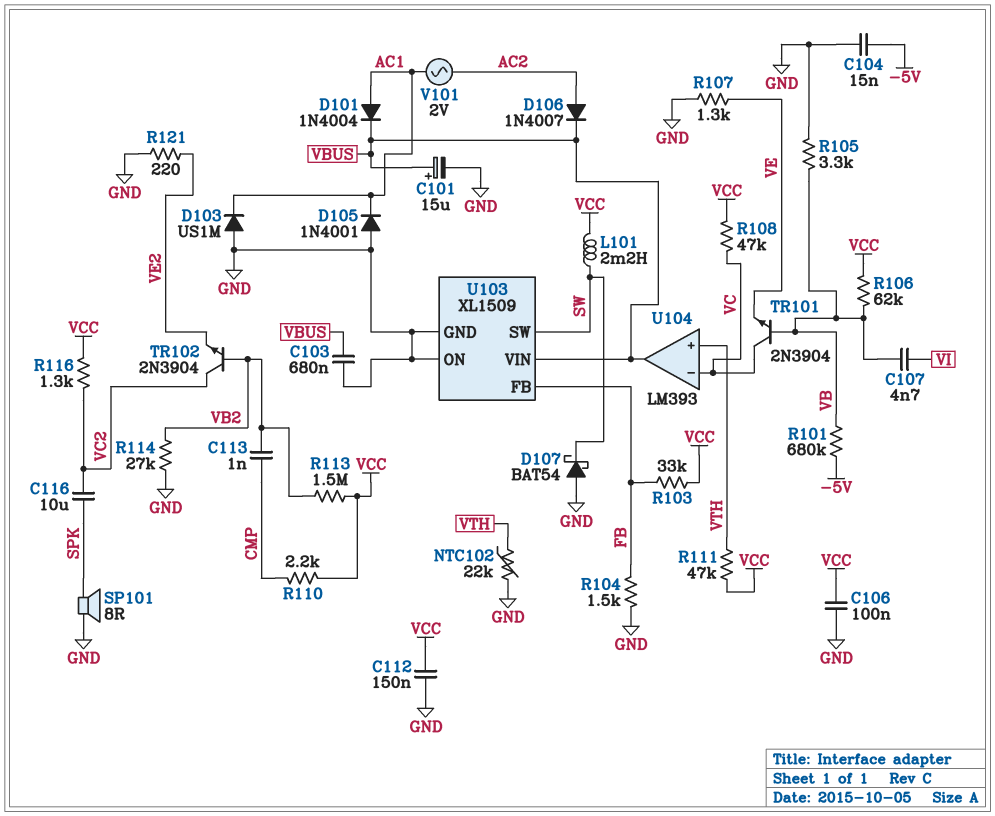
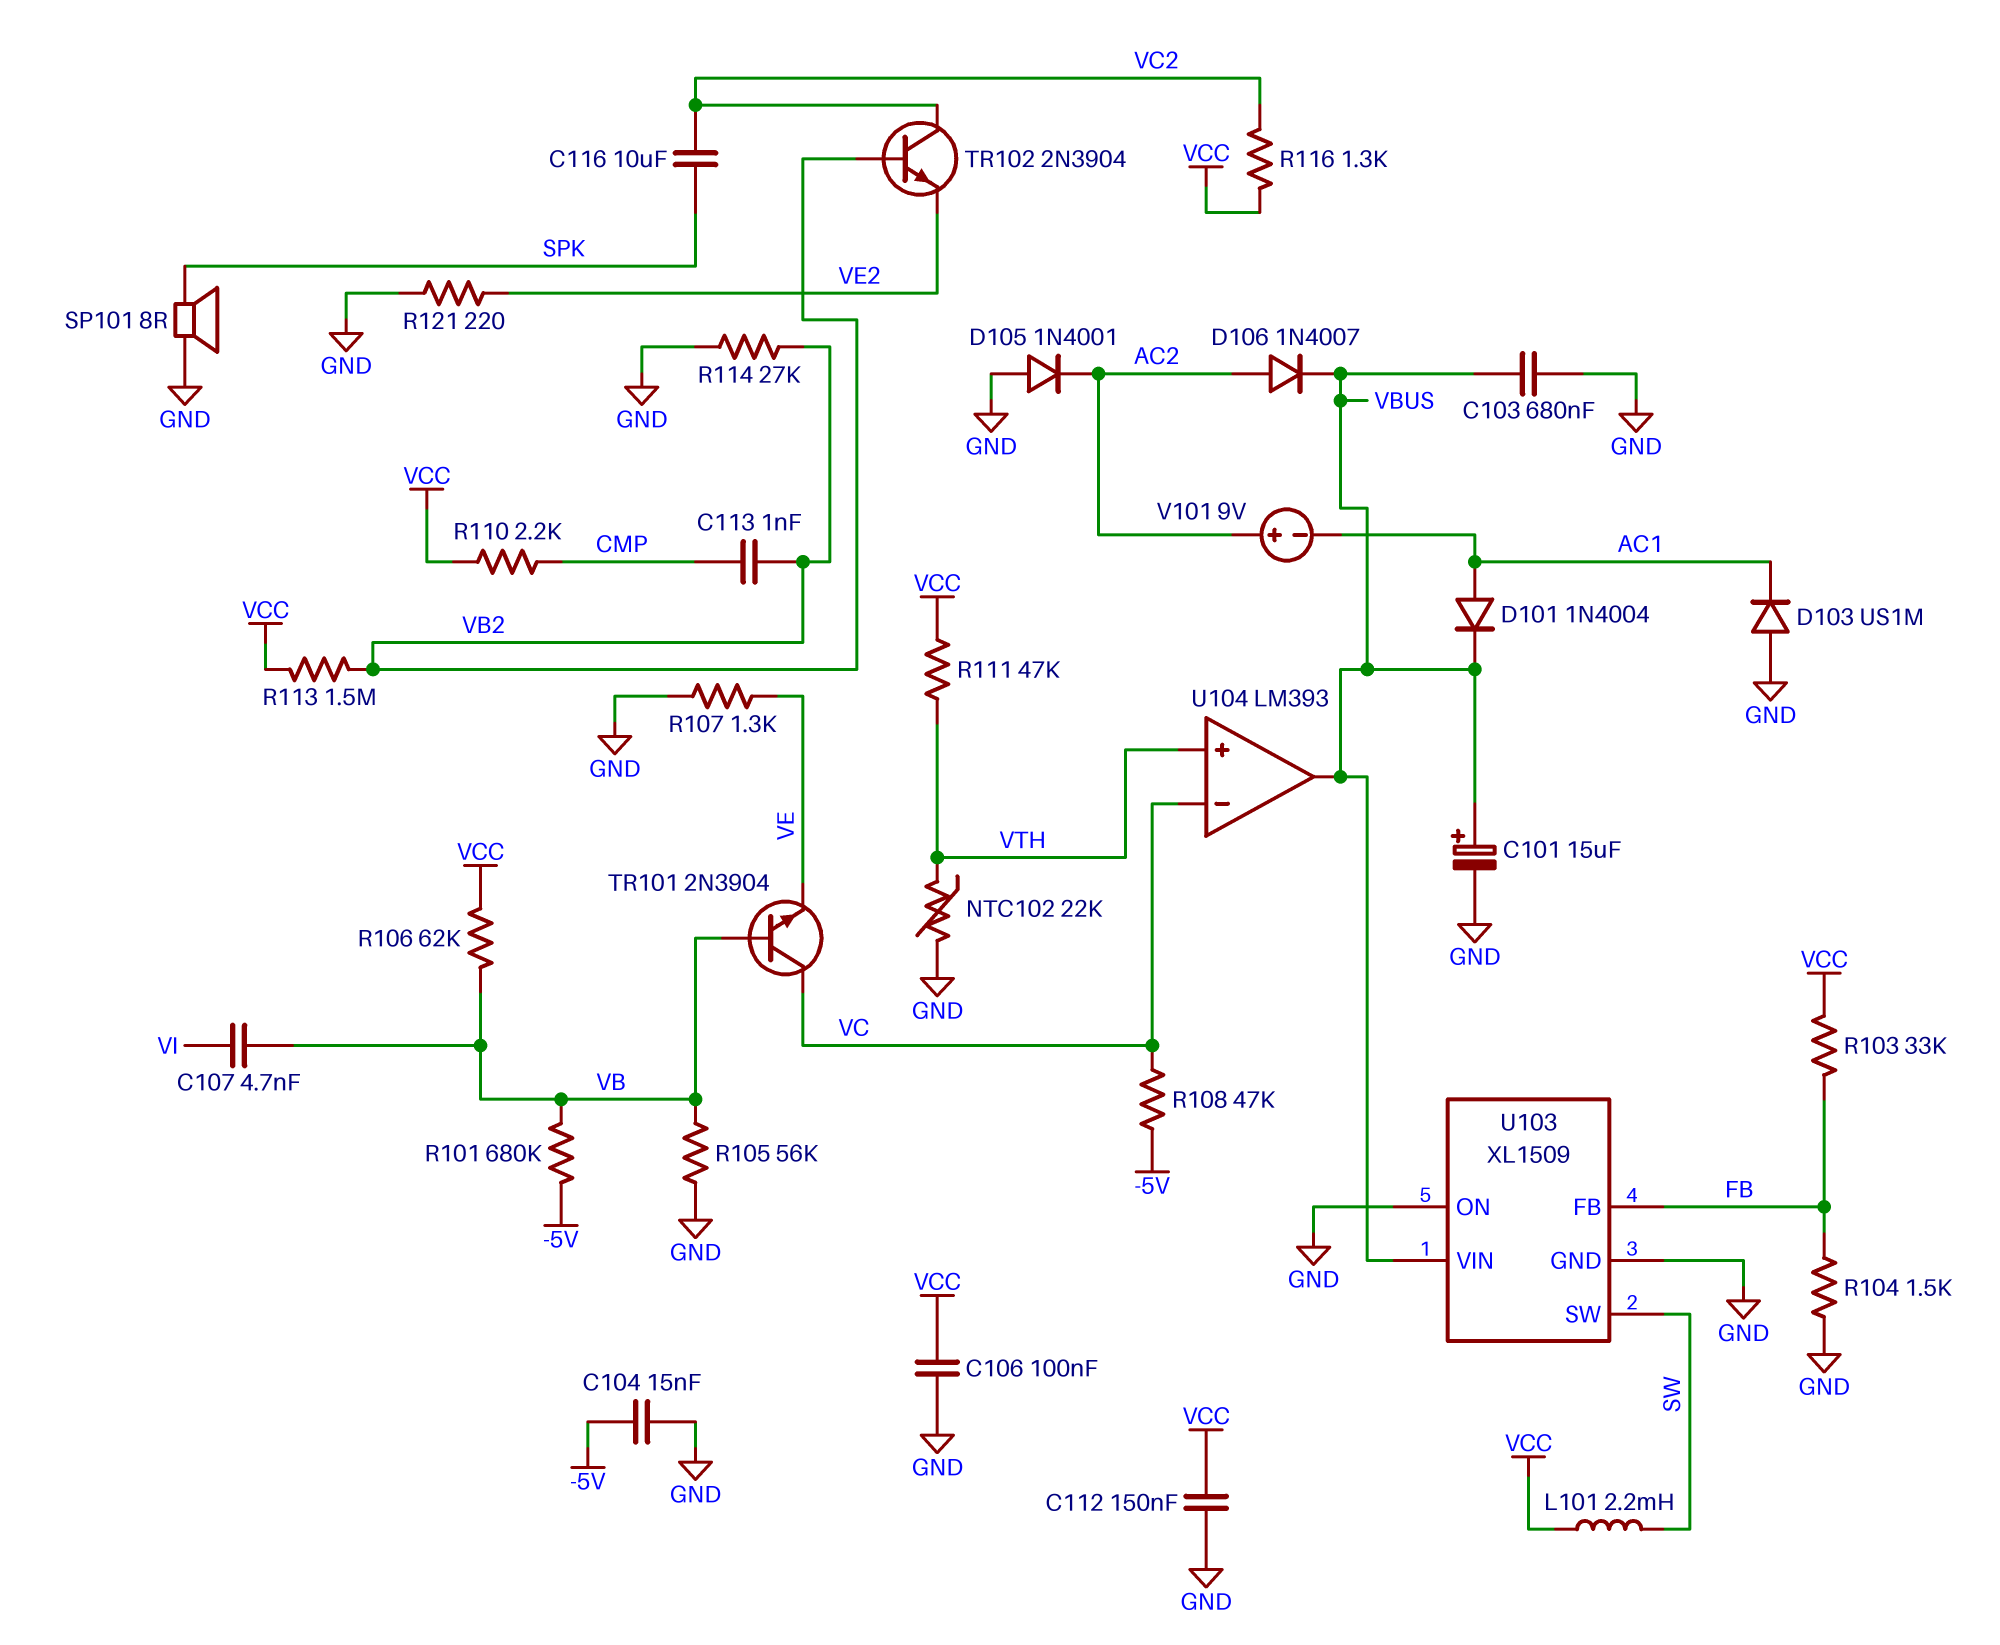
D105: diode 1N4001 (A GND, K AC1) -> diode 1N4001 (A GND, K AC2)
D107: schottky BAT54 (A GND, K SW) -> none
R105: 3.3k (GND, VB) -> 56k (GND, VB)
R108: 47k (VC, VCC) -> 47k (-5V, VC)
V101: AC 2V (AC1, AC2) -> 9V (plus AC2, minus AC1)

